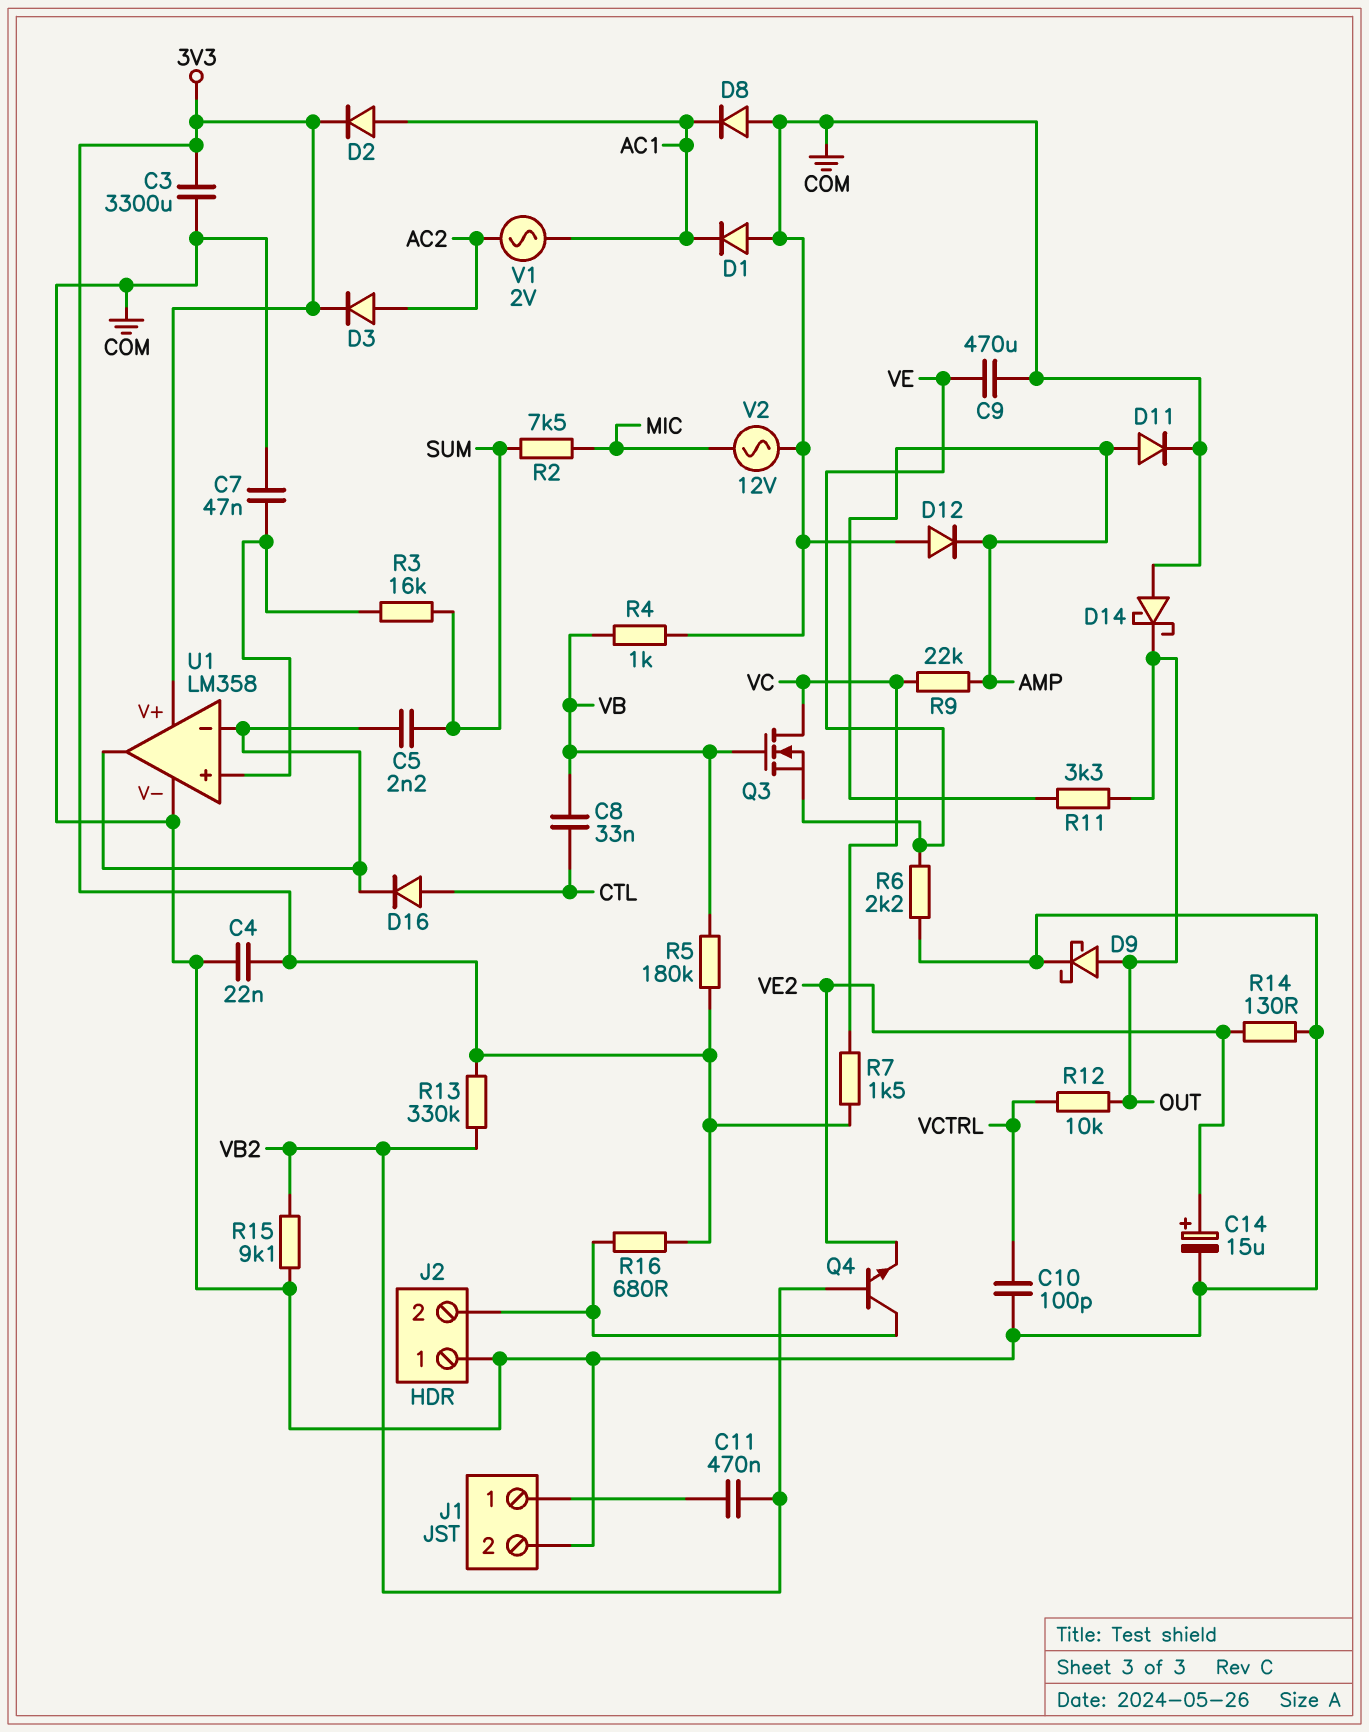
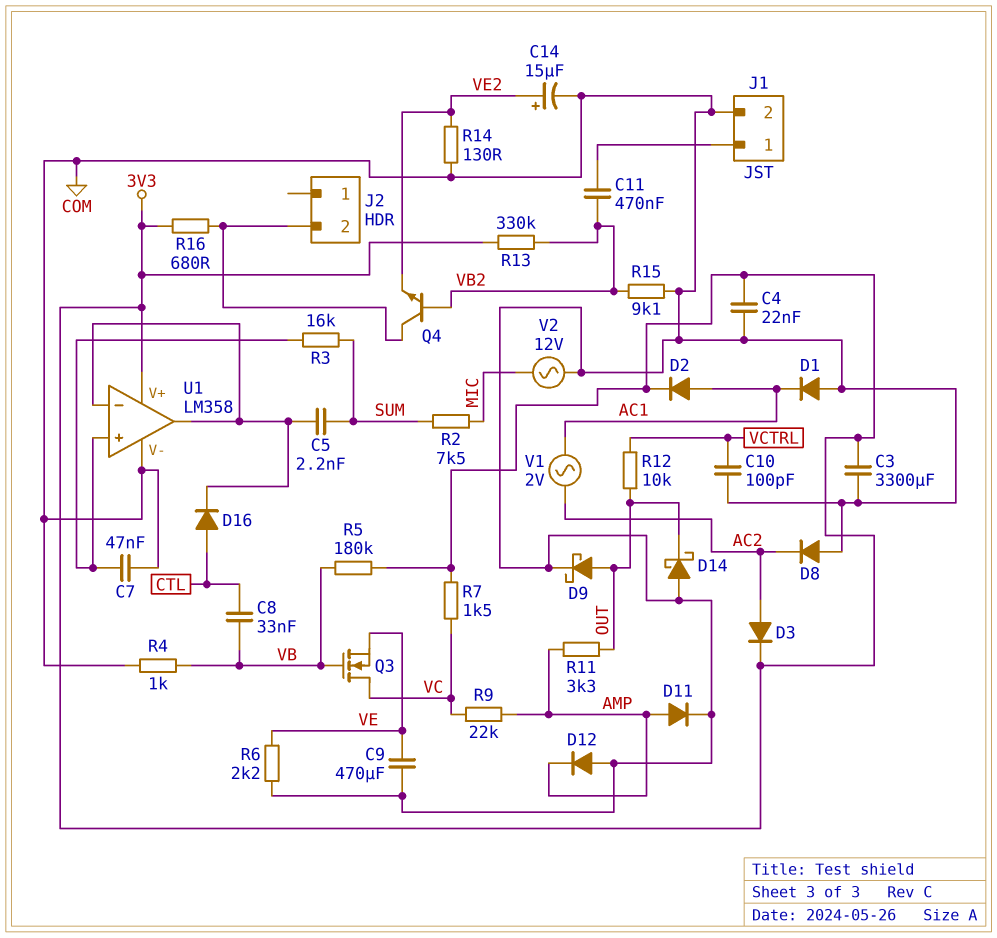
D8: diode (A COM, K AC1) -> diode (A COM, K AC2)
J2 pin 1: COM -> none

